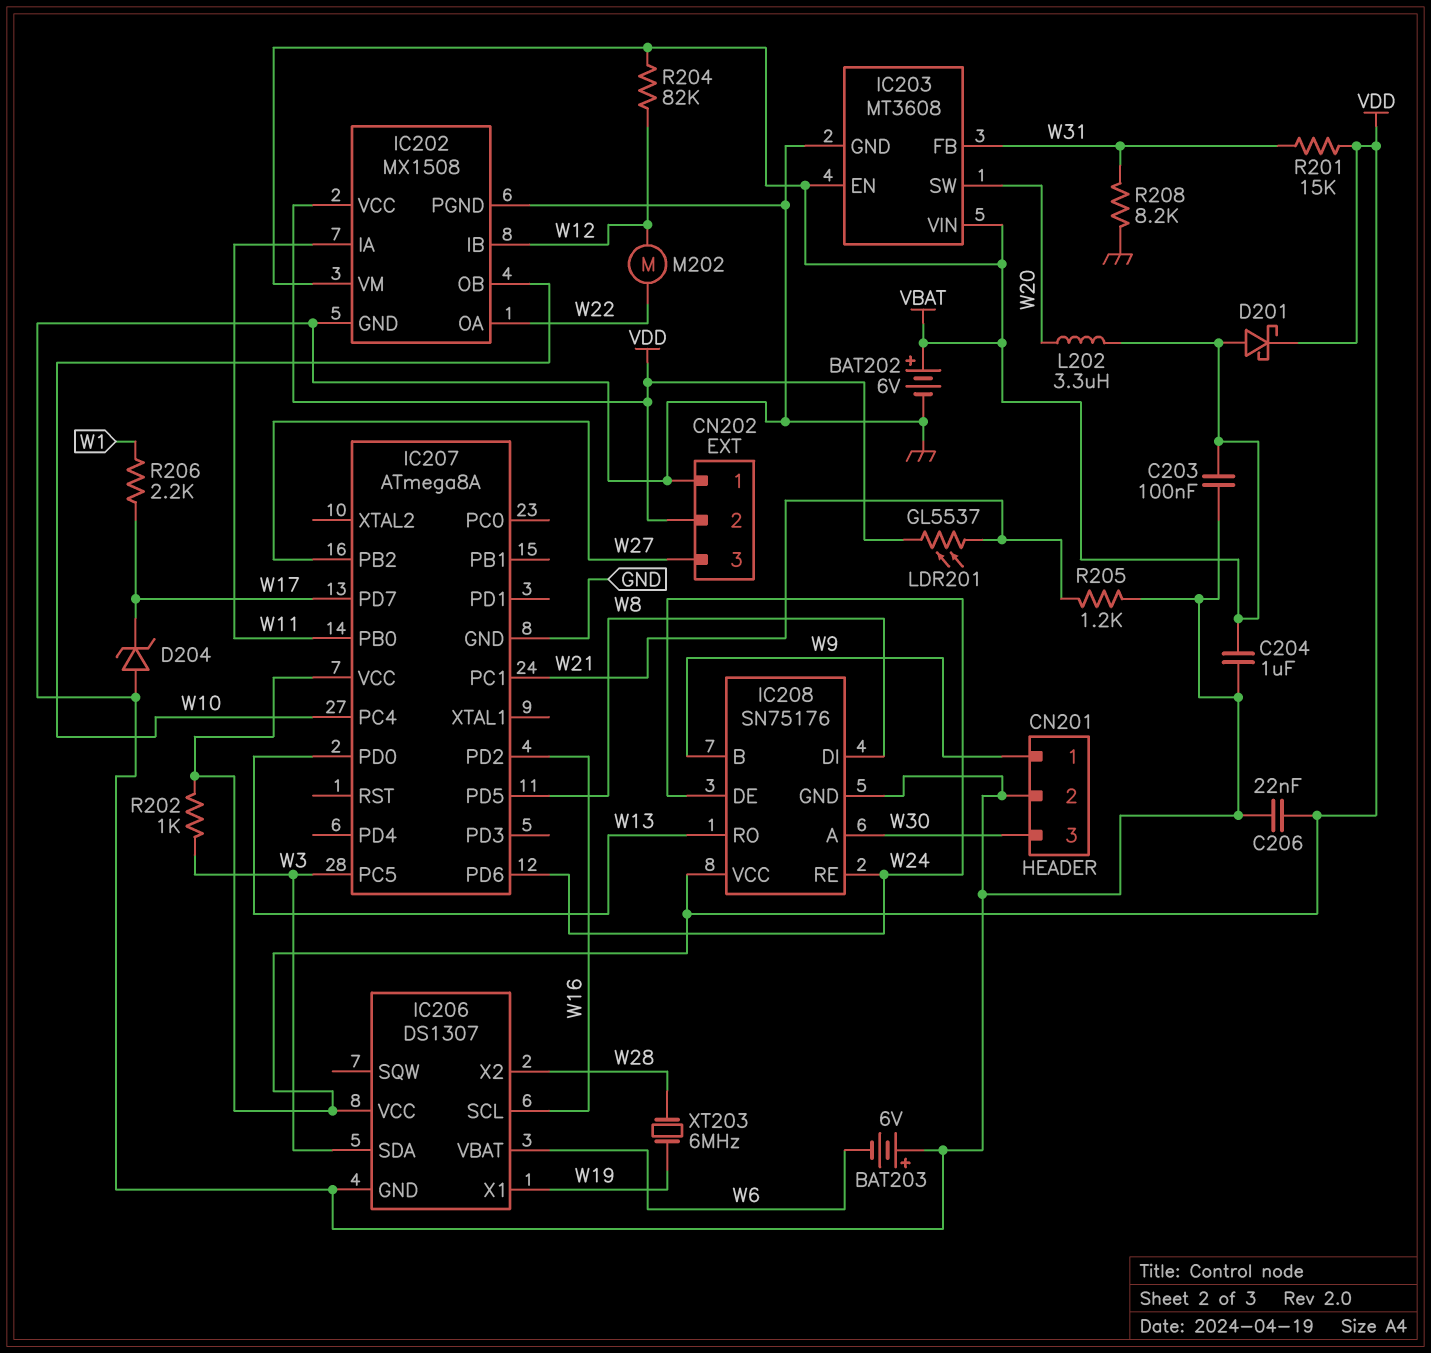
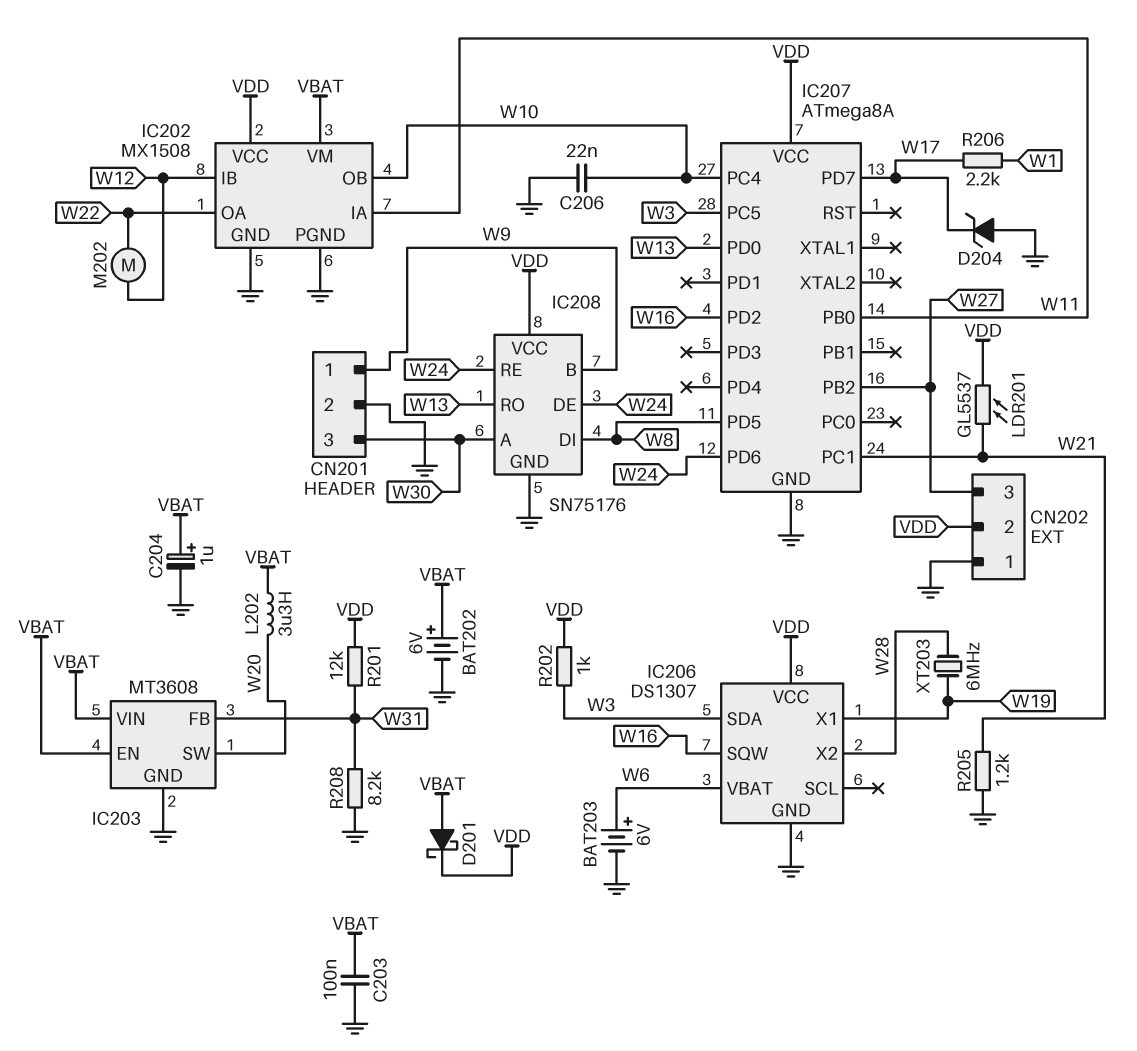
BAT203: 6V (plus GND, minus W6) -> 6V (plus W6, minus GND)
C204: 1uF (GND, VBAT) -> 1uF (plus VBAT, minus GND)
C206: 22nF (GND, VDD) -> 22nF (GND, W10)
IC206 pin SCL: W16 -> none
IC206 pin SQW: none -> W16
R201: 15k (VDD, W31) -> 12k (VDD, W31)
R204: 82k (VBAT, W12) -> none

